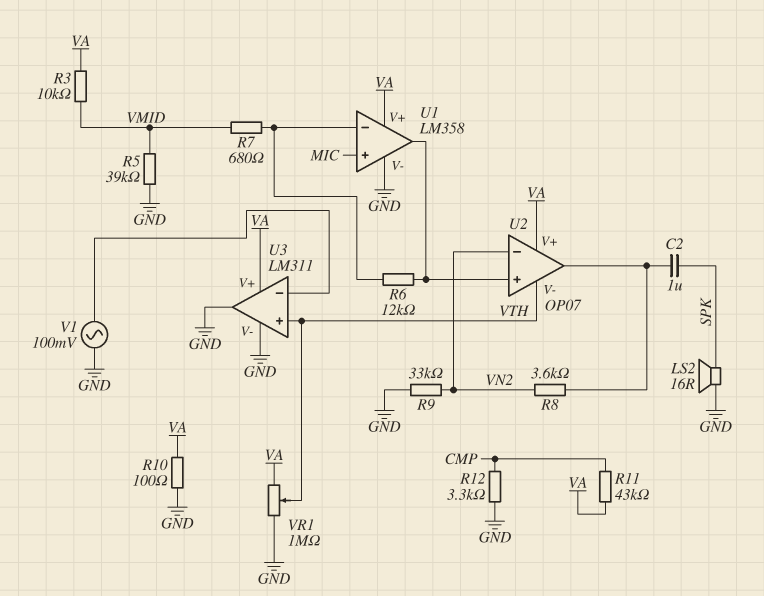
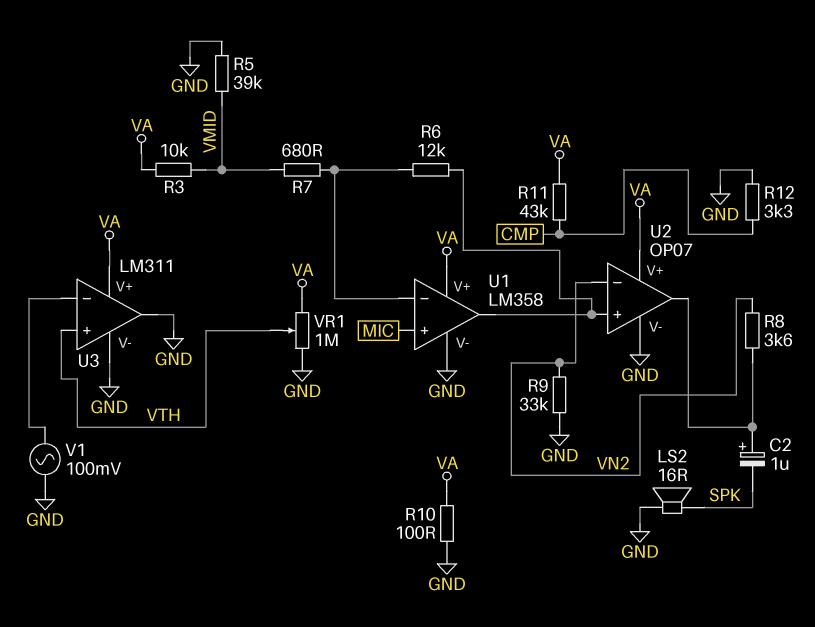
C2: 1uF (SPK, U2/out) -> 1uF (plus U2/out, minus SPK)
U2 pin V-: VTH -> GND

